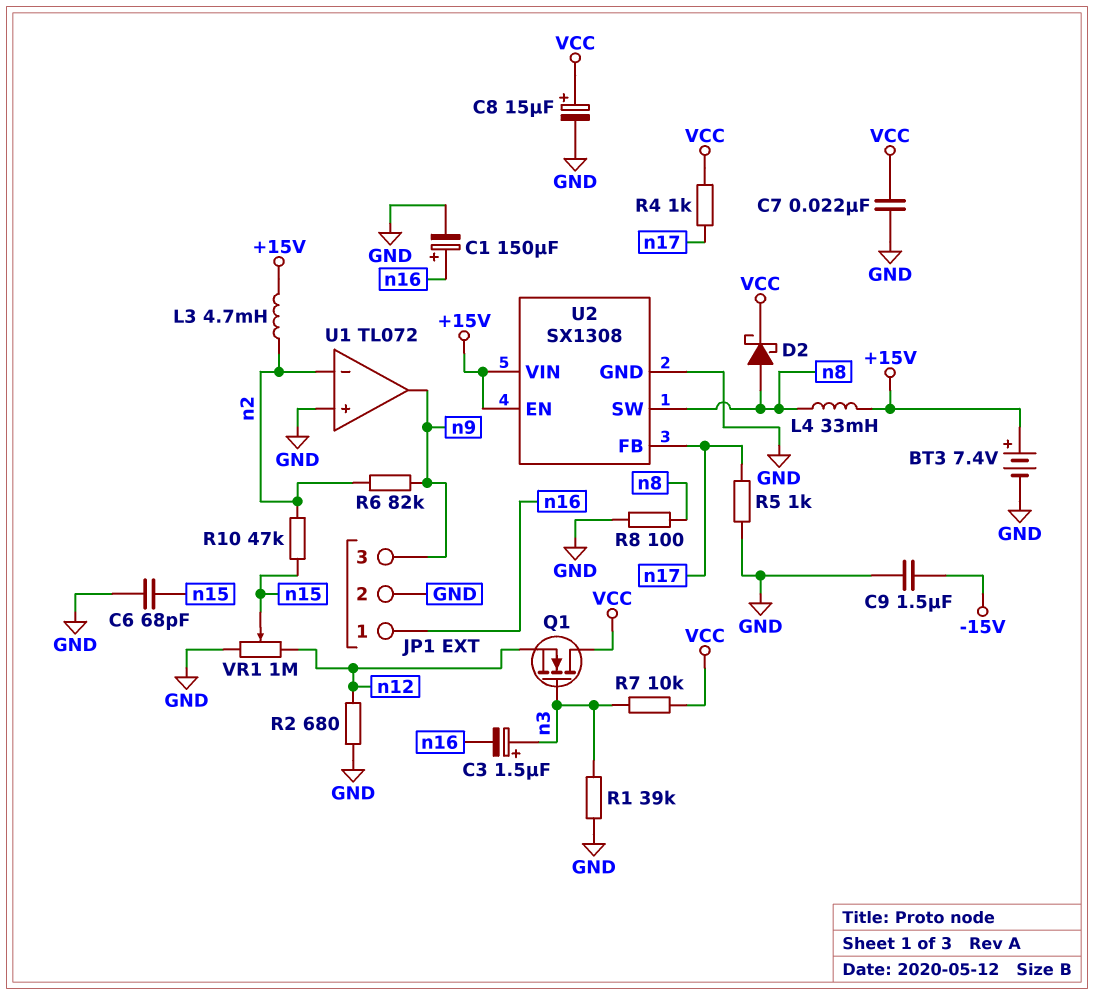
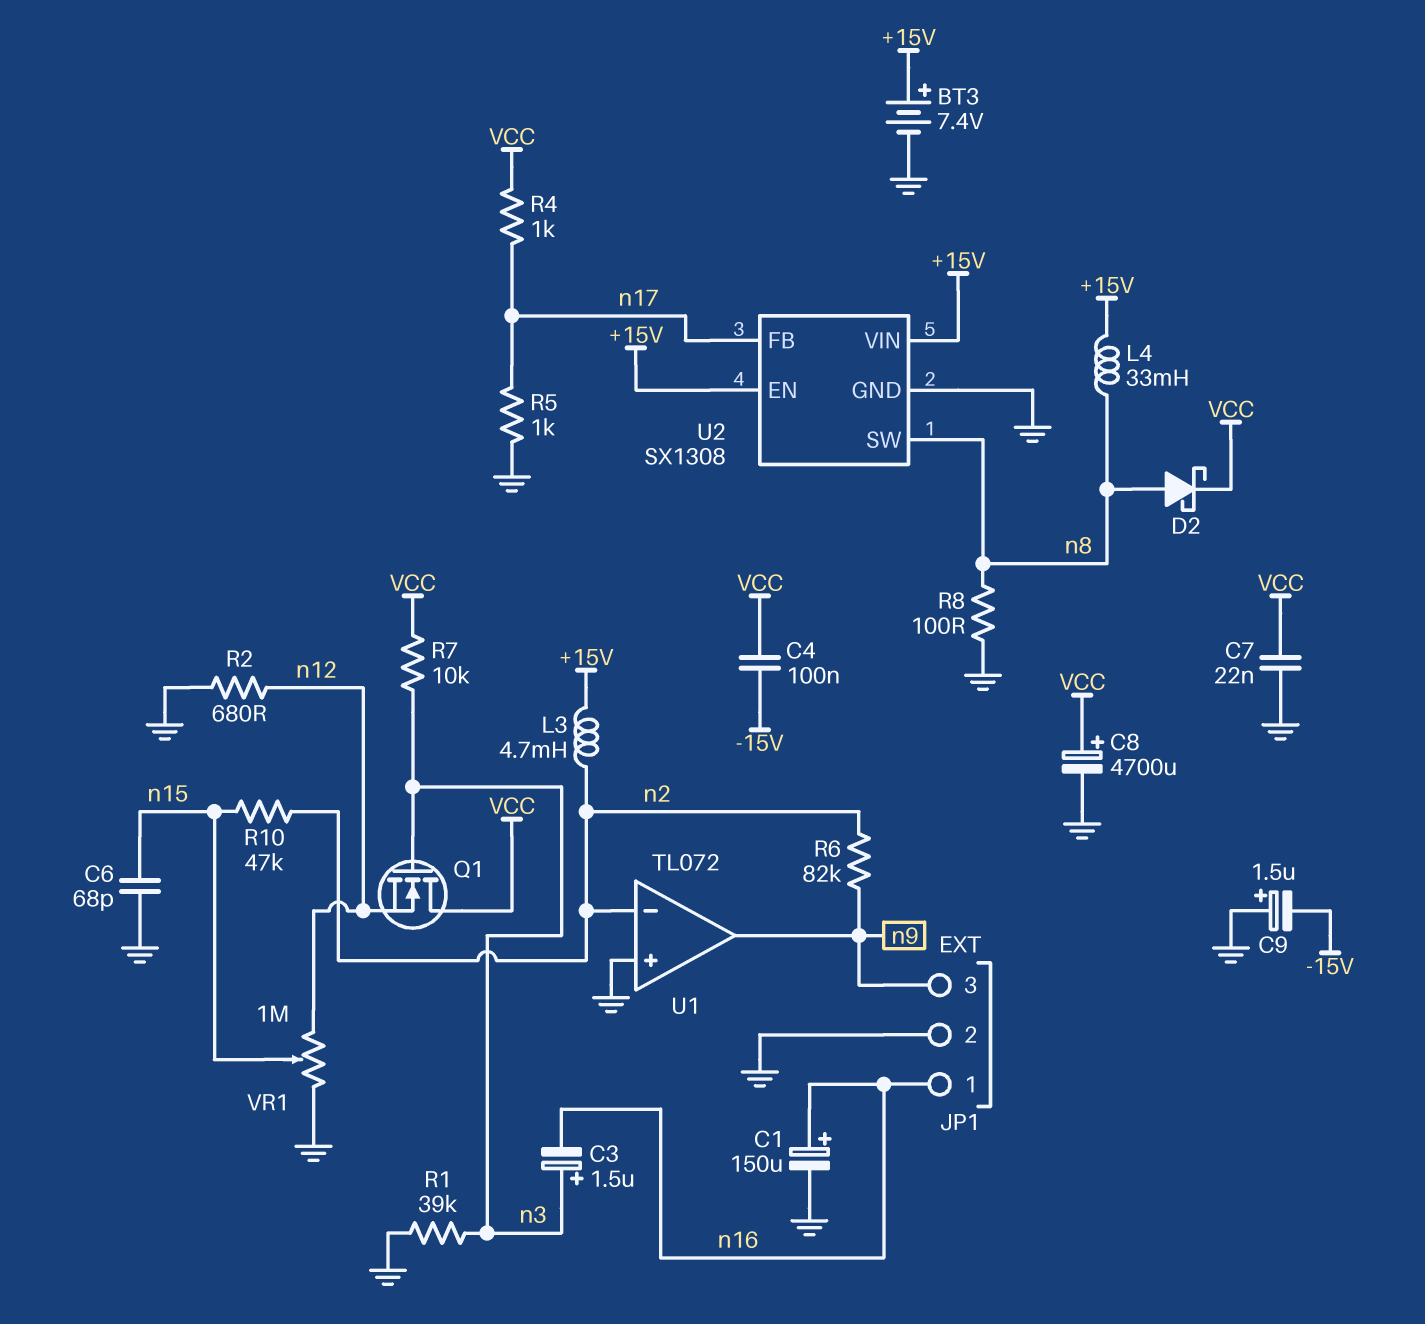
C4: none -> 100nF (-15V, VCC)
C8: 15uF (plus VCC, minus GND) -> 4700uF (plus VCC, minus GND)
C9: 1.5uF (-15V, GND) -> 1.5uF (plus GND, minus -15V)

